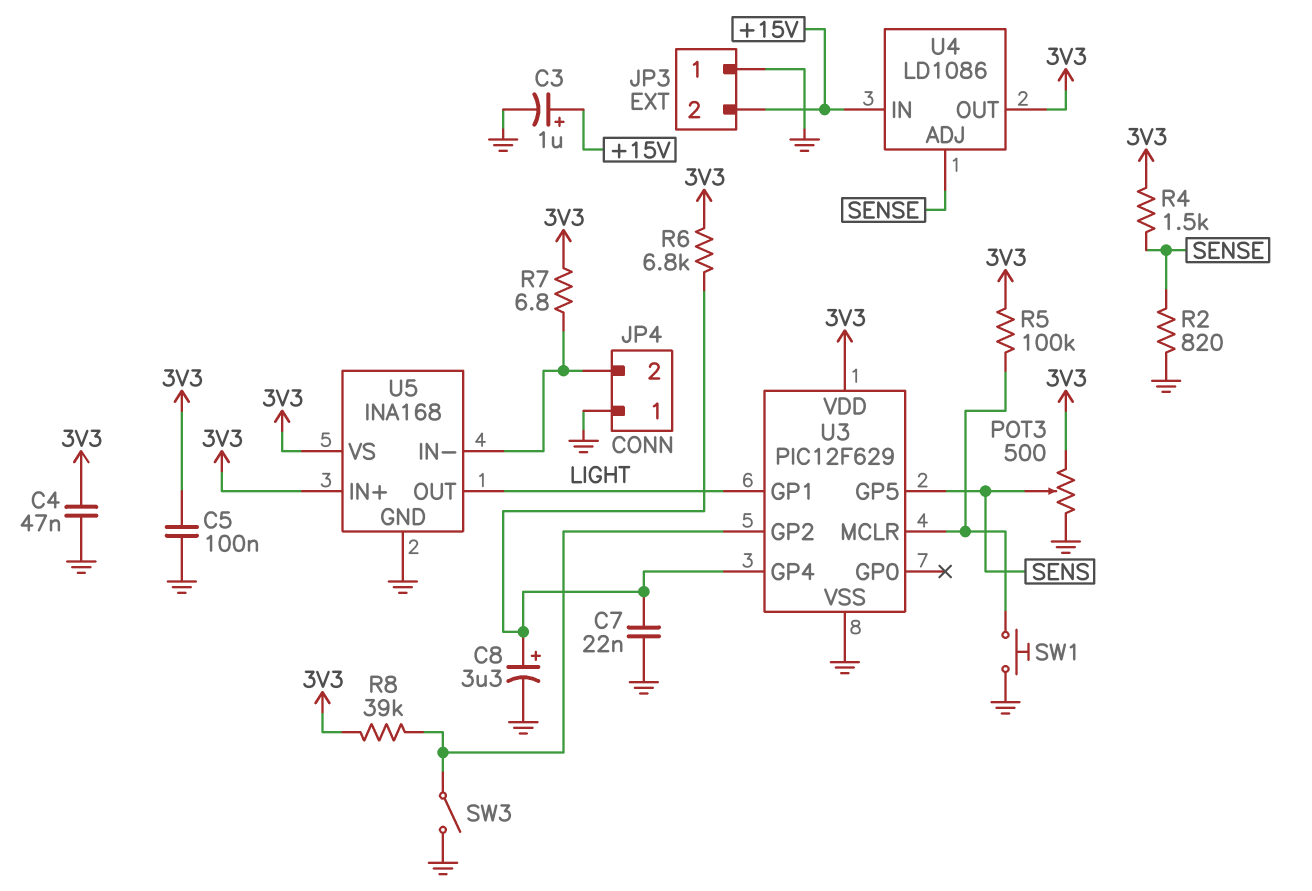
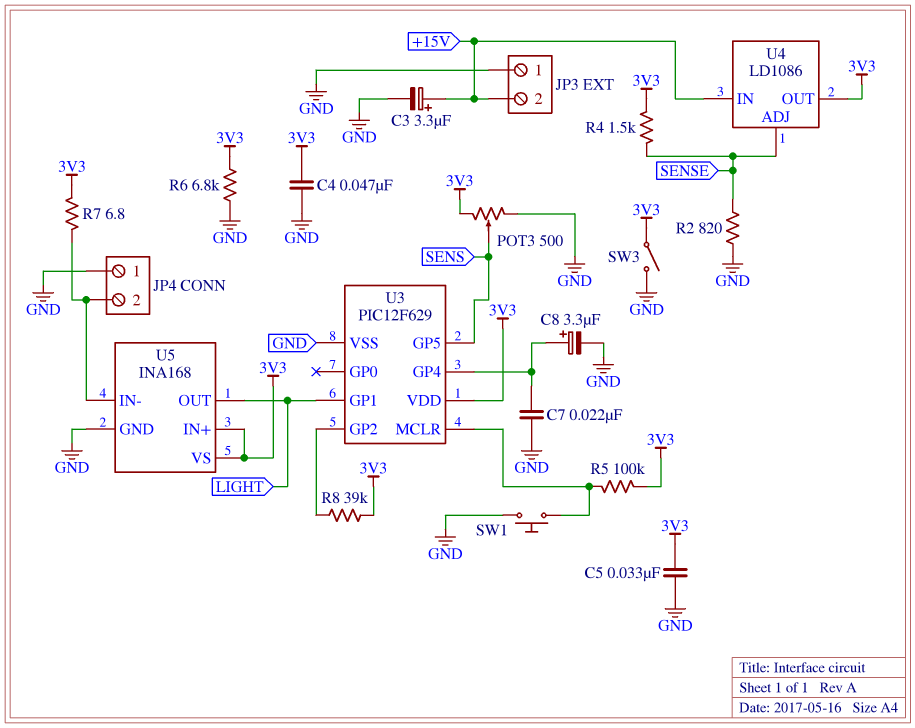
C3: 1uF (plus +15V, minus GND) -> 3.3uF (plus +15V, minus GND)
C5: 100nF (3V3, GND) -> 33nF (3V3, GND)
R6: 6.8k (3V3, U3/GP4) -> 6.8k (3V3, GND)
SW3: switch (GND, U3/GP2) -> switch (3V3, GND)

